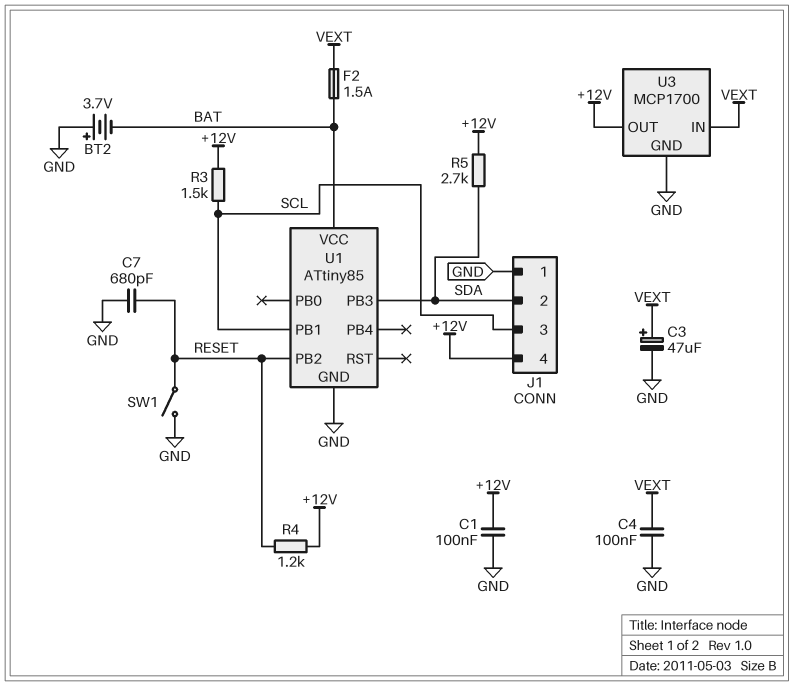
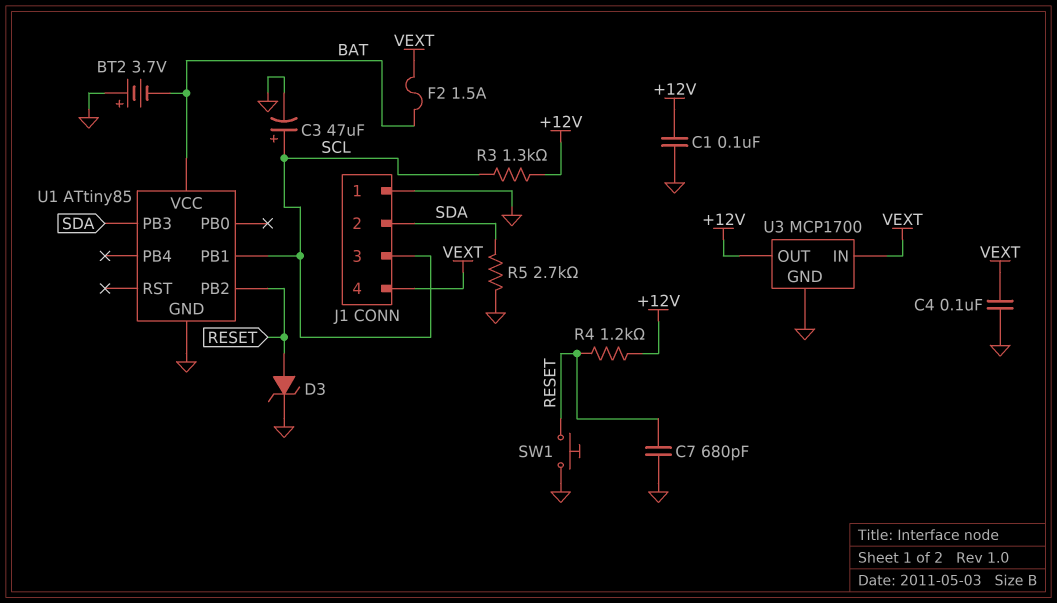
C3: 47uF (plus VEXT, minus GND) -> 47uF (plus SCL, minus GND)
D3: none -> zener (A RESET, K GND)
J1 pin 4: +12V -> VEXT
R3: 1.5k (+12V, SCL) -> 1.3k (+12V, SCL)
R5: 2.7k (+12V, SDA) -> 2.7k (GND, SDA)
SW1: switch (GND, RESET) -> button (GND, RESET)

